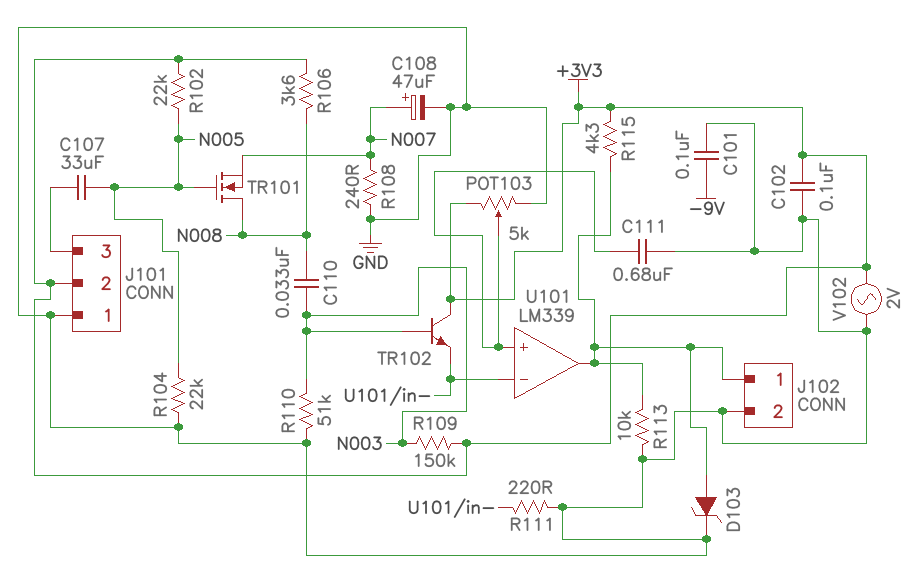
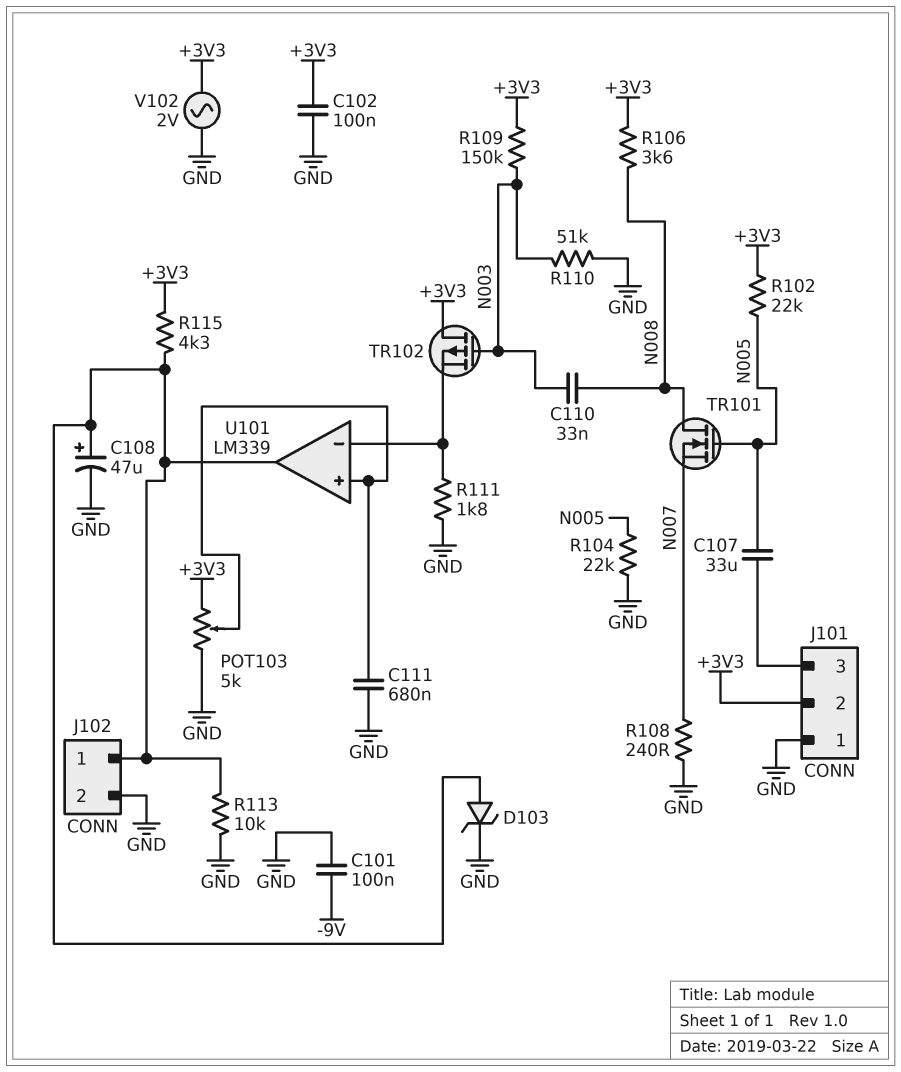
C108: 47uF (plus N007, minus GND) -> 47uF (plus J102/1, minus GND)
R111: 220 (GND, U101/in-) -> 1.8k (GND, U101/in-)
TR102: NPN (B N003, C +3V3, E U101/in-) -> PMOS (G N003, D +3V3, S U101/in-)

